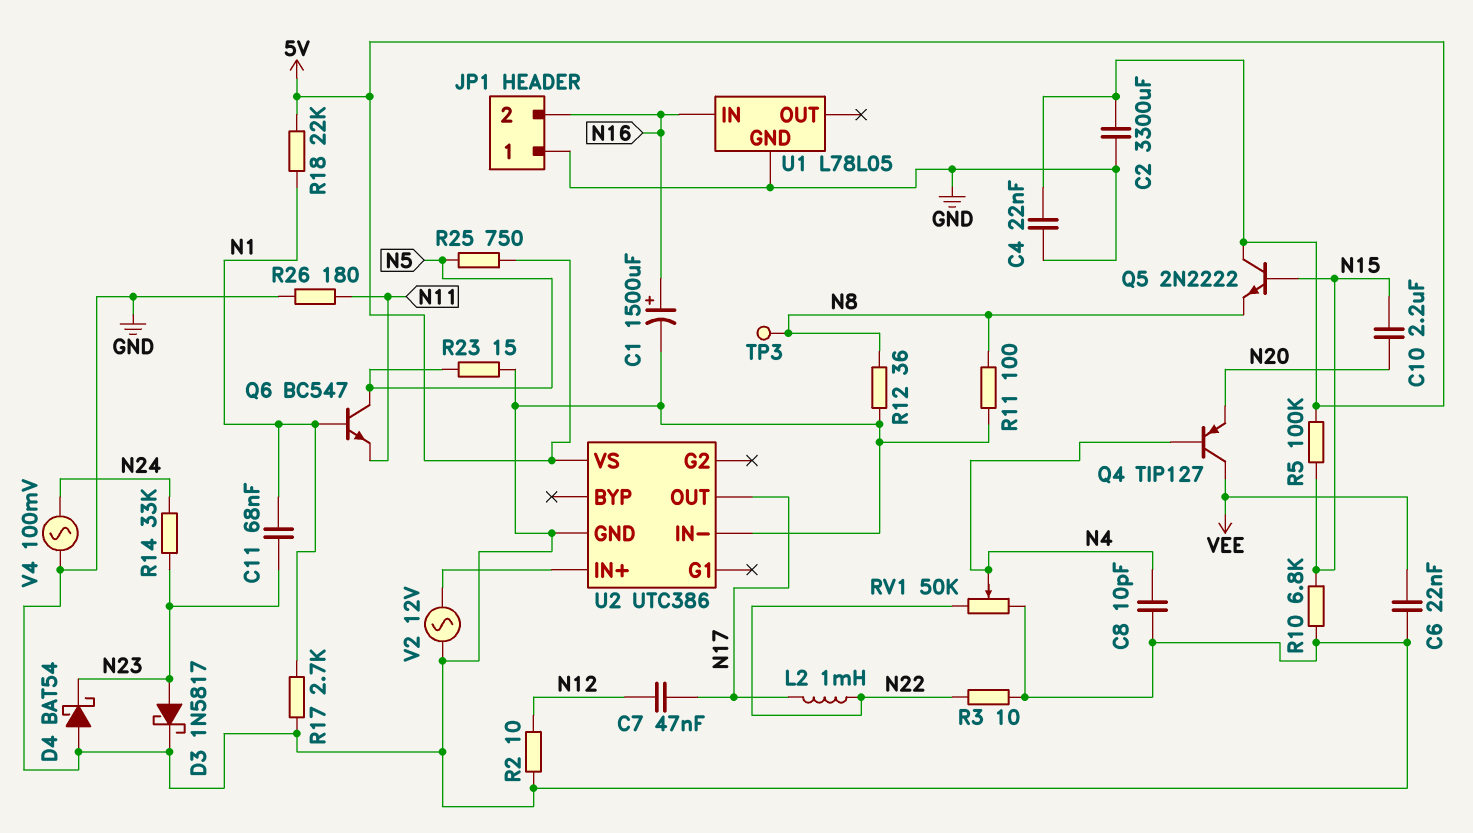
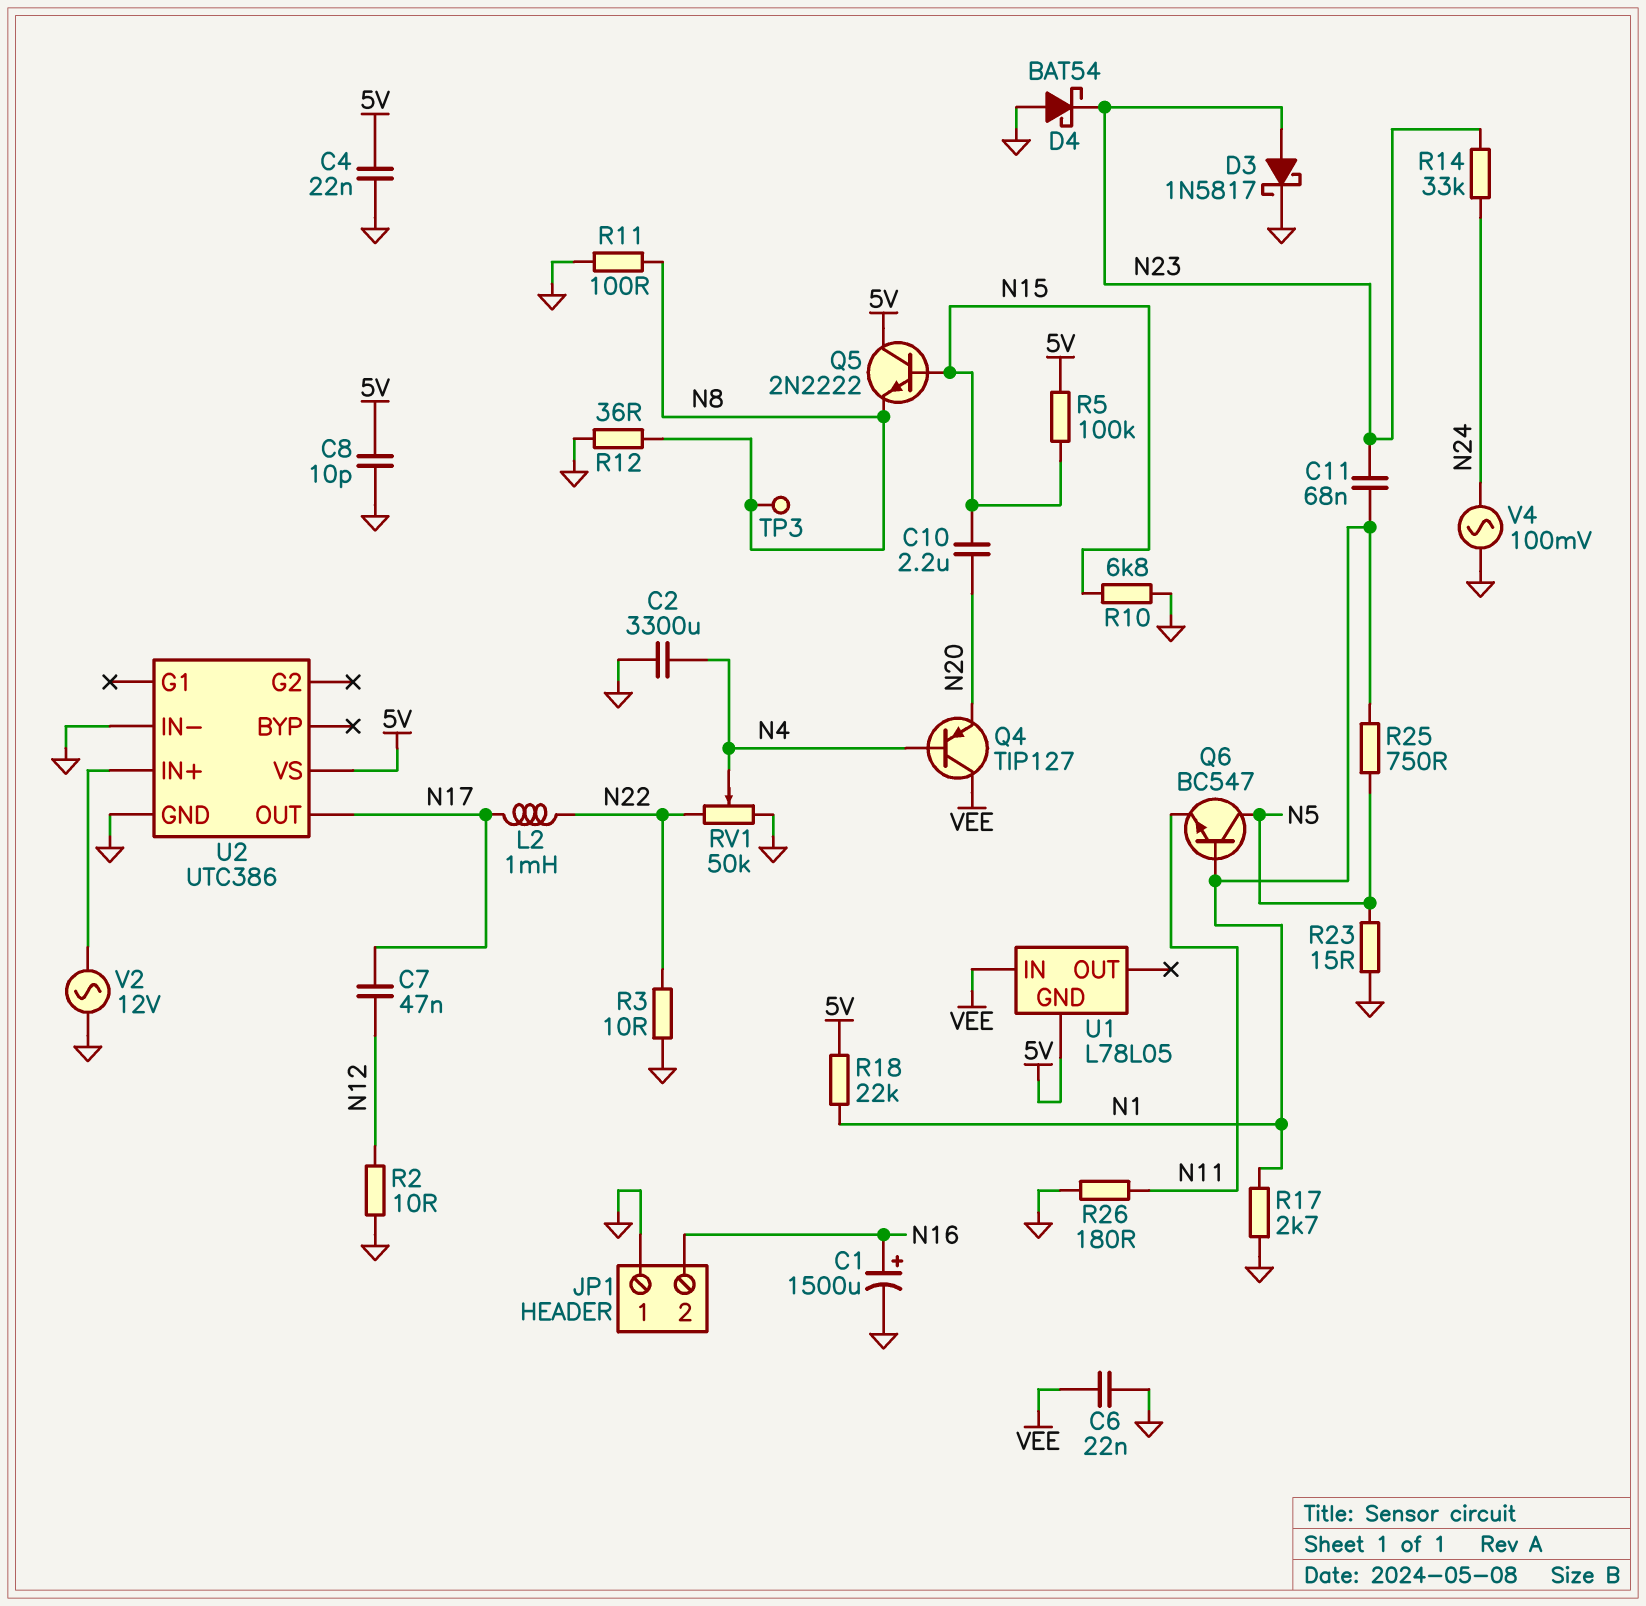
C2: 3300uF (5V, GND) -> 3300uF (GND, N4)
C8: 10pF (GND, N4) -> 10pF (5V, GND)
R25: 750 (5V, N5) -> 750 (N1, N5)
U1 pin GND: GND -> 5V
U1 pin IN: N16 -> VEE

